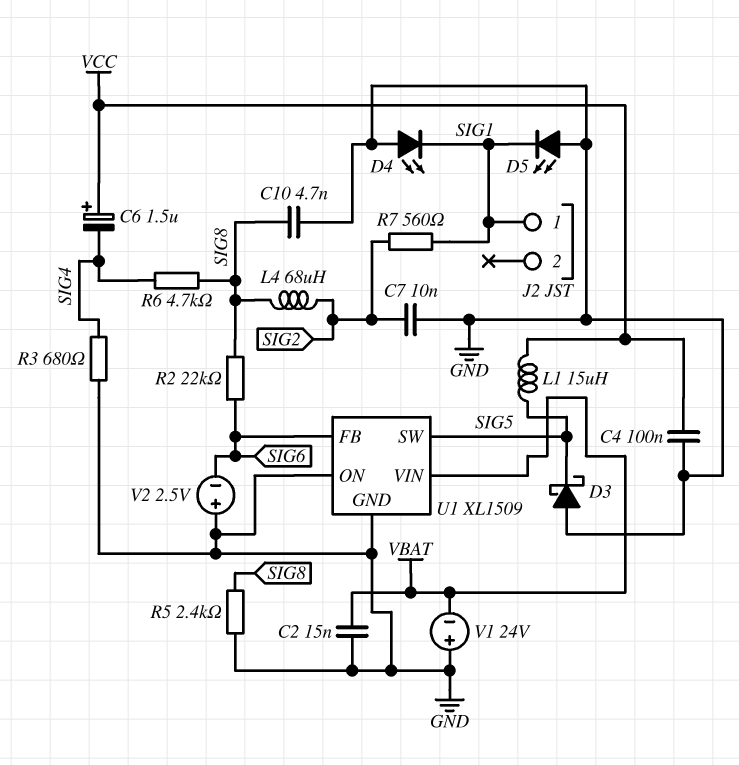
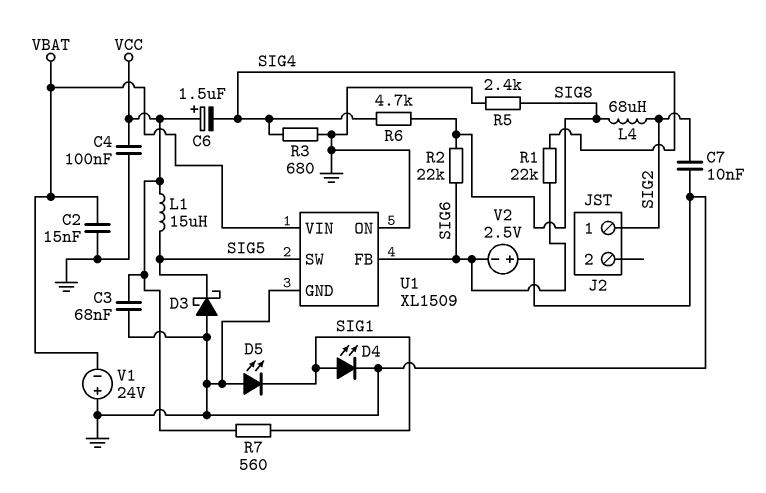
C3: none -> 68nF (GND, VCC)
C10: 4.7nF (GND, SIG8) -> none
D4: LED (A GND, K SIG1) -> LED (A SIG1, K GND)
J2 pin 1: SIG1 -> SIG2
R1: none -> 22k (SIG4, SIG6)
R7: 560 (SIG1, SIG2) -> 560 (SIG1, VCC)

